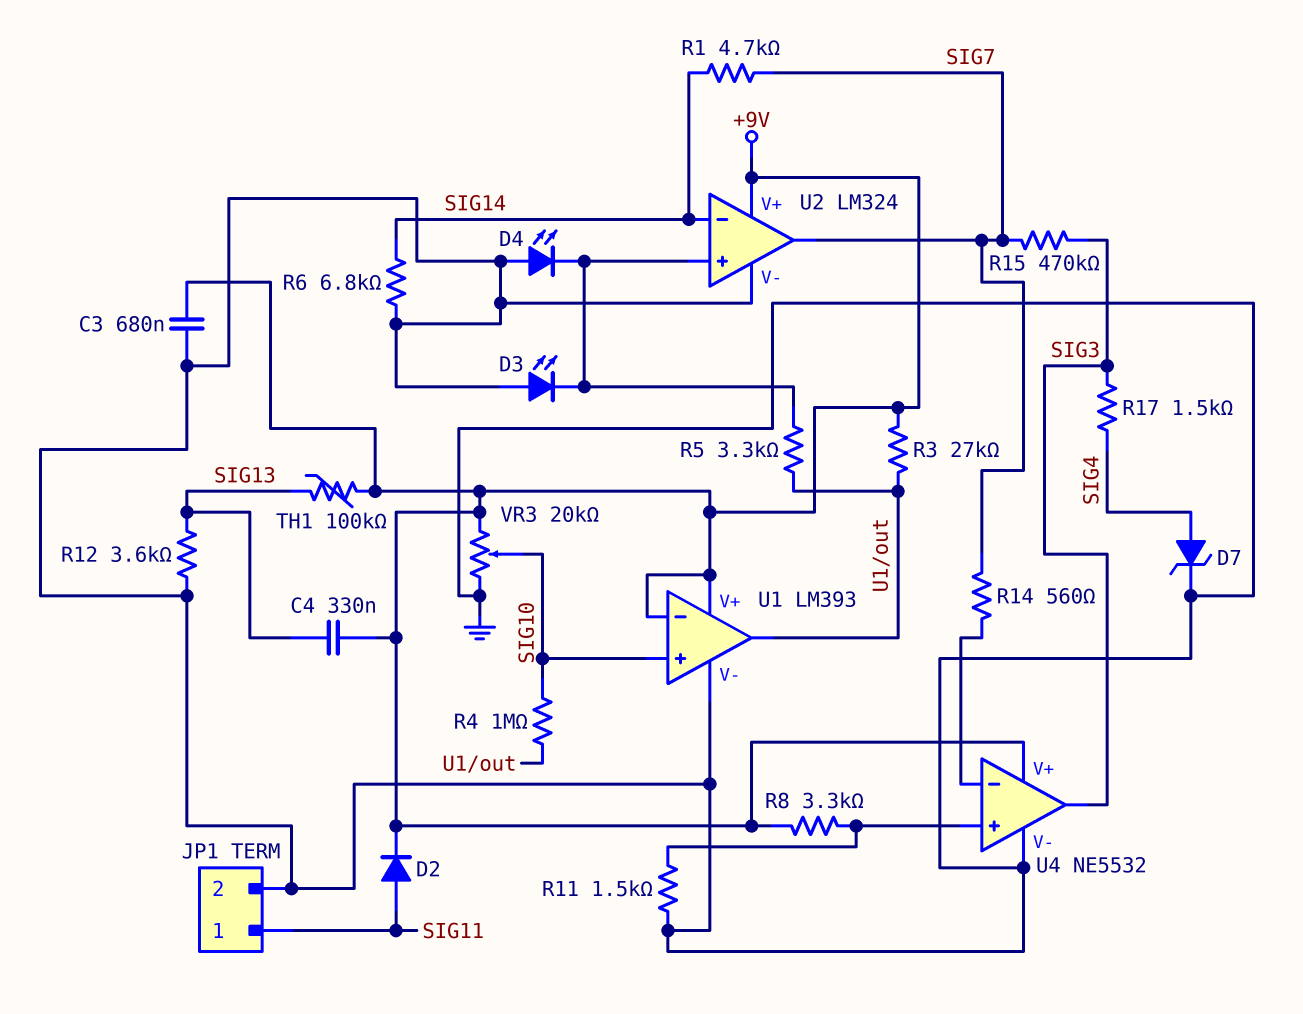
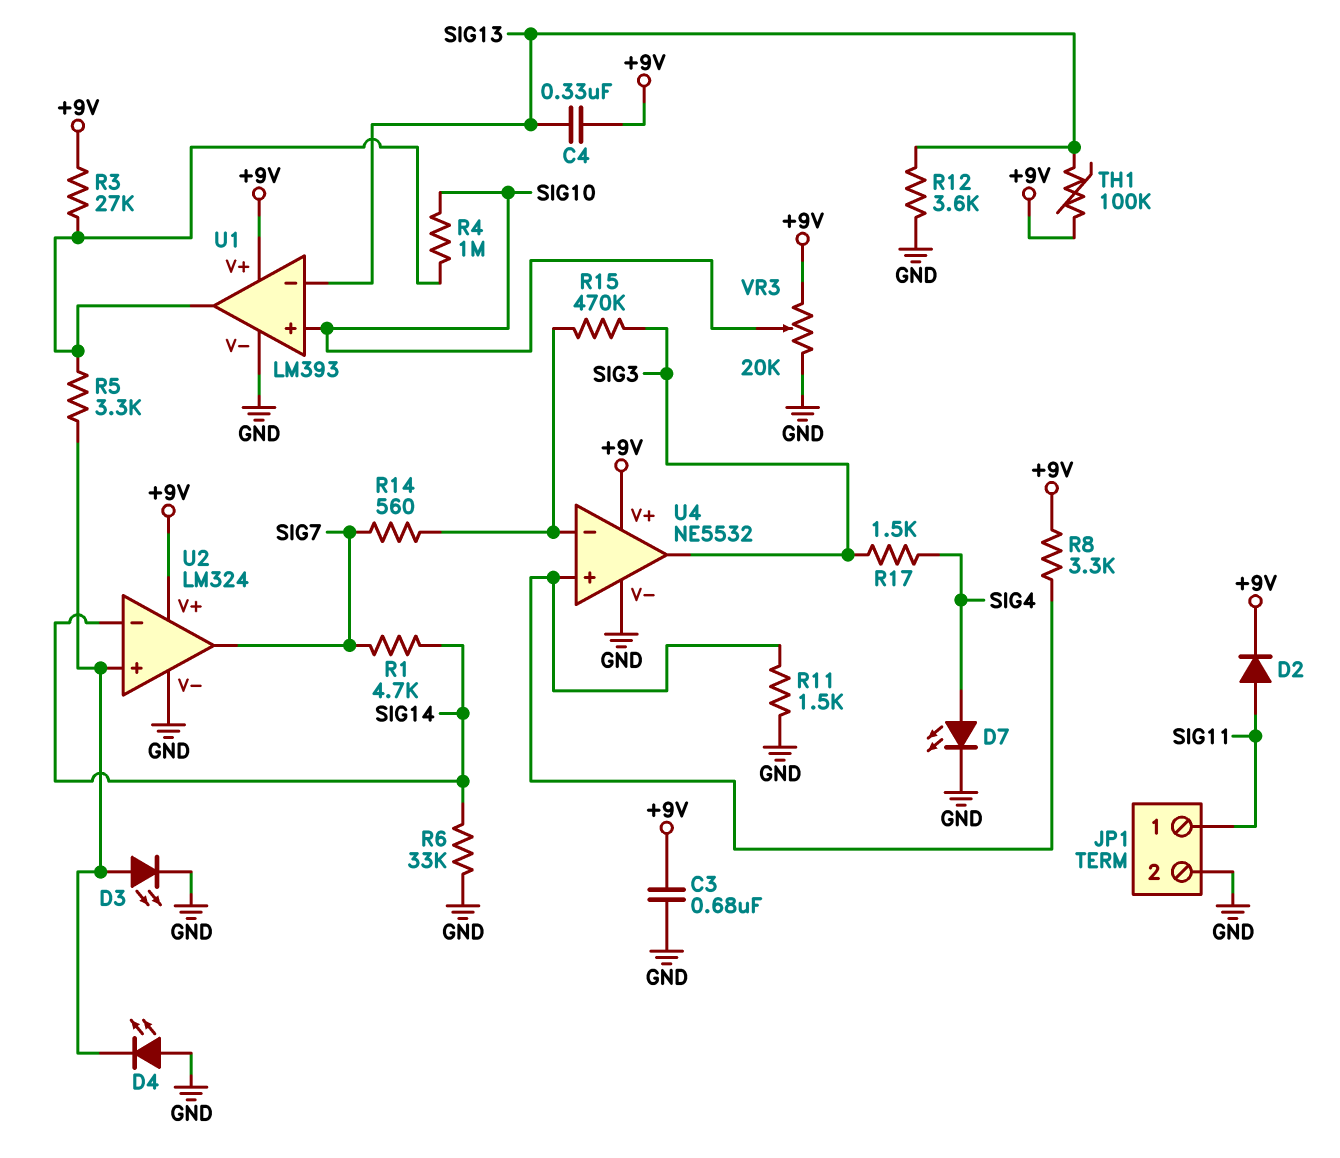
D3: LED (A GND, K U2/in+) -> LED (A U2/in+, K GND)
D7: zener (A SIG4, K GND) -> LED (A SIG4, K GND)
R6: 6.8k (GND, SIG14) -> 33k (GND, SIG14)
R15: 470k (SIG3, SIG7) -> 470k (SIG3, U4/in-)
U1 pin in-: +9V -> SIG13

